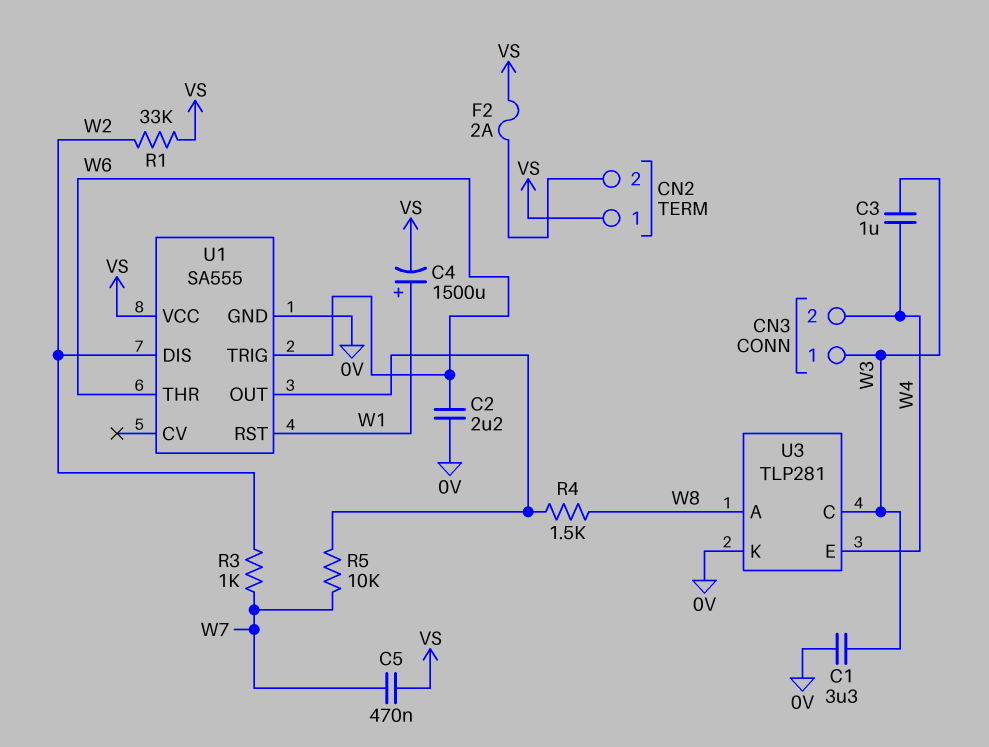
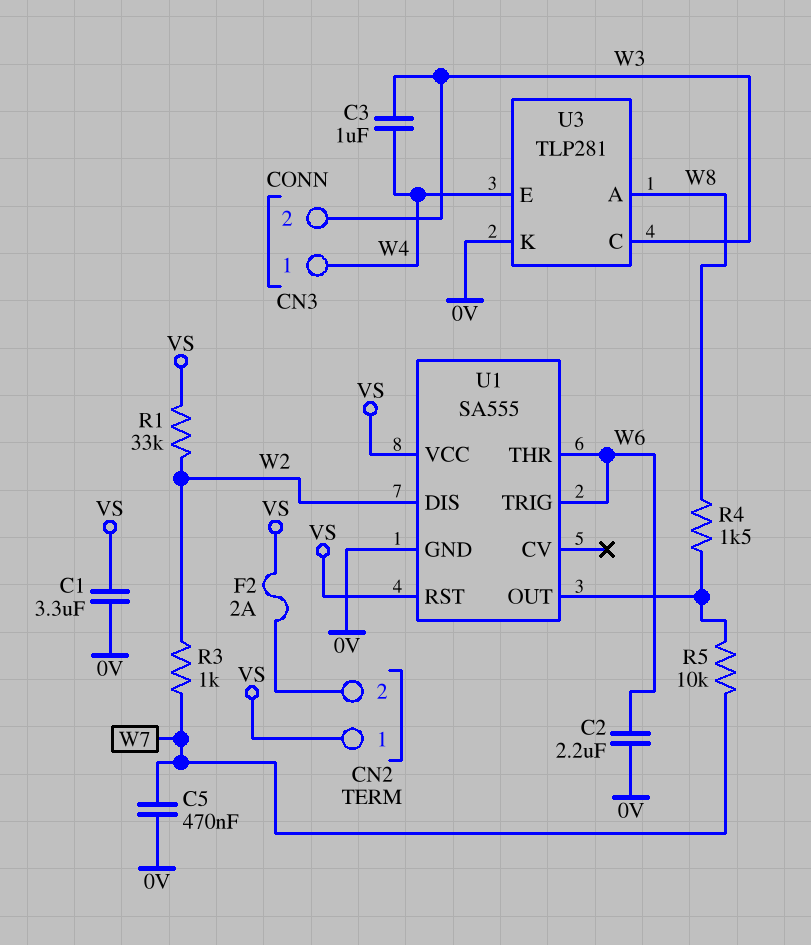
C1: 3.3uF (0V, W3) -> 3.3uF (0V, VS)
C4: 1500uF (plus W1, minus VS) -> none
C5: 470nF (VS, W7) -> 470nF (0V, W7)
CN3 pin 1: W3 -> W4
CN3 pin 2: W4 -> W3
U1 pin RST: W1 -> VS

